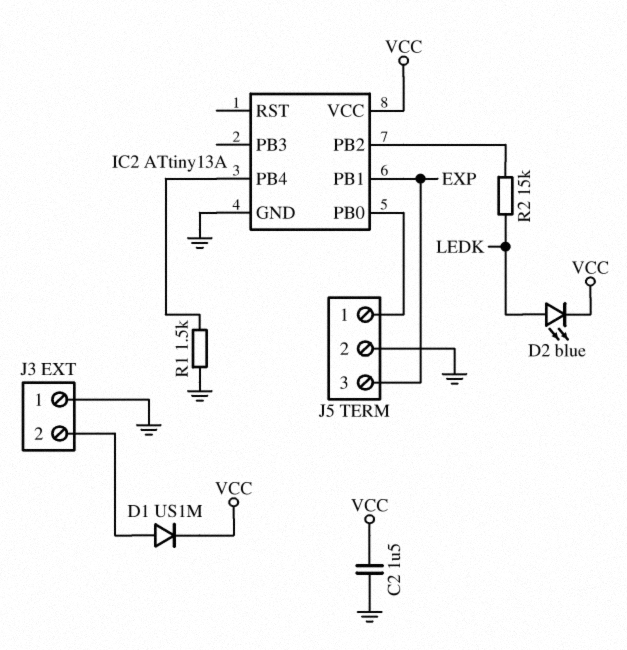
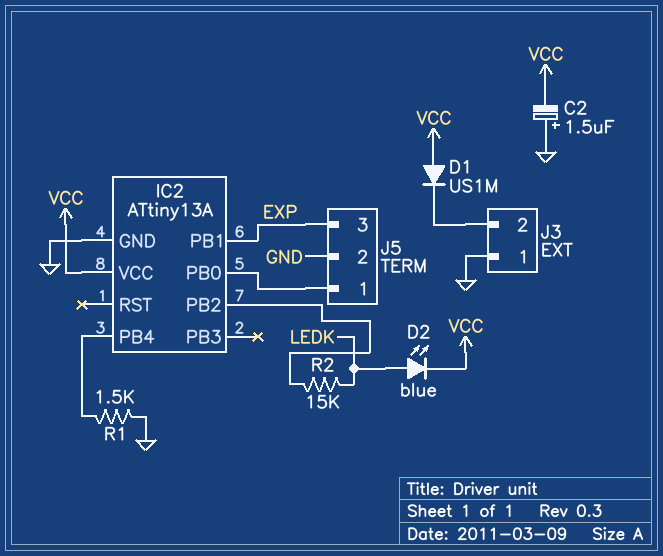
C2: 1.5uF (GND, VCC) -> 1.5uF (plus GND, minus VCC)
D1: diode US1M (A J3/2, K VCC) -> diode US1M (A VCC, K J3/2)

